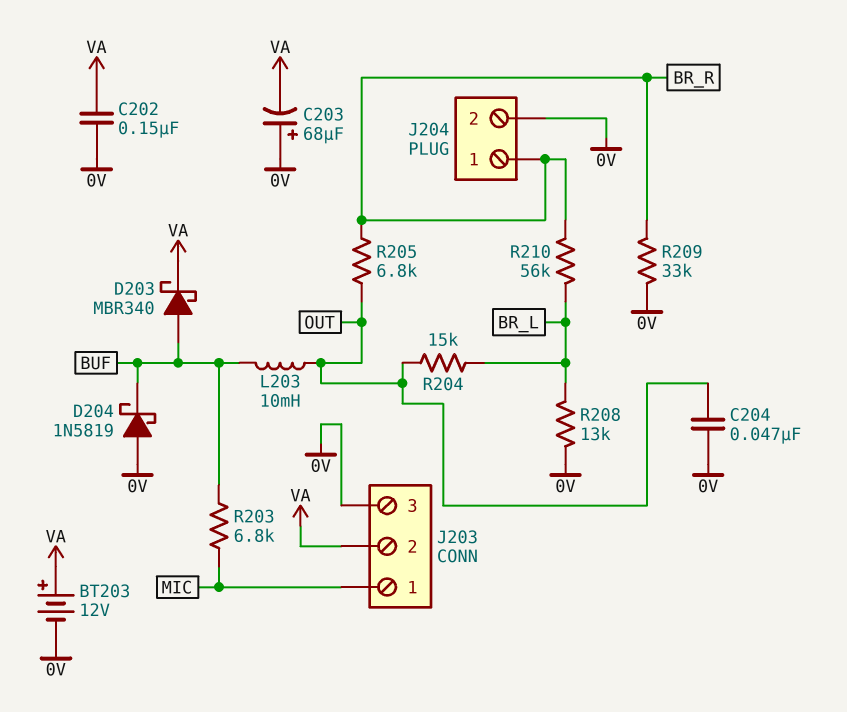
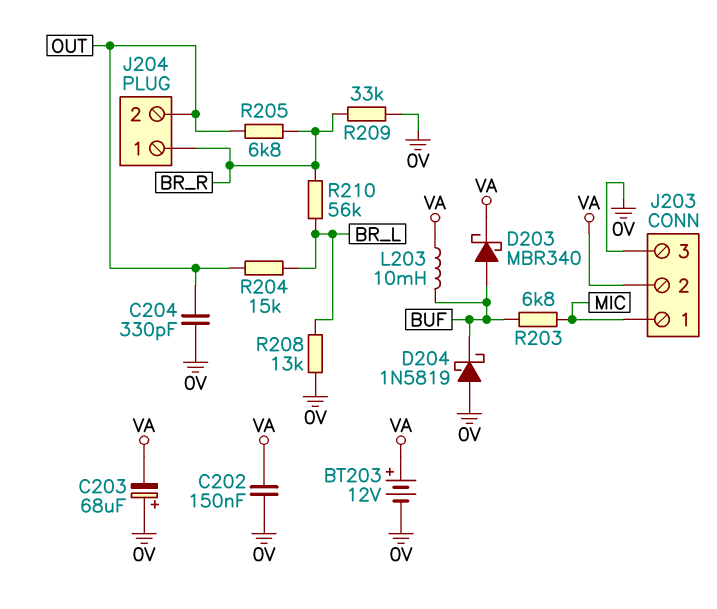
C204: 47nF (0V, OUT) -> 330pF (0V, OUT)
J204 pin 2: 0V -> OUT
L203: 10mH (BUF, OUT) -> 10mH (BUF, VA)

